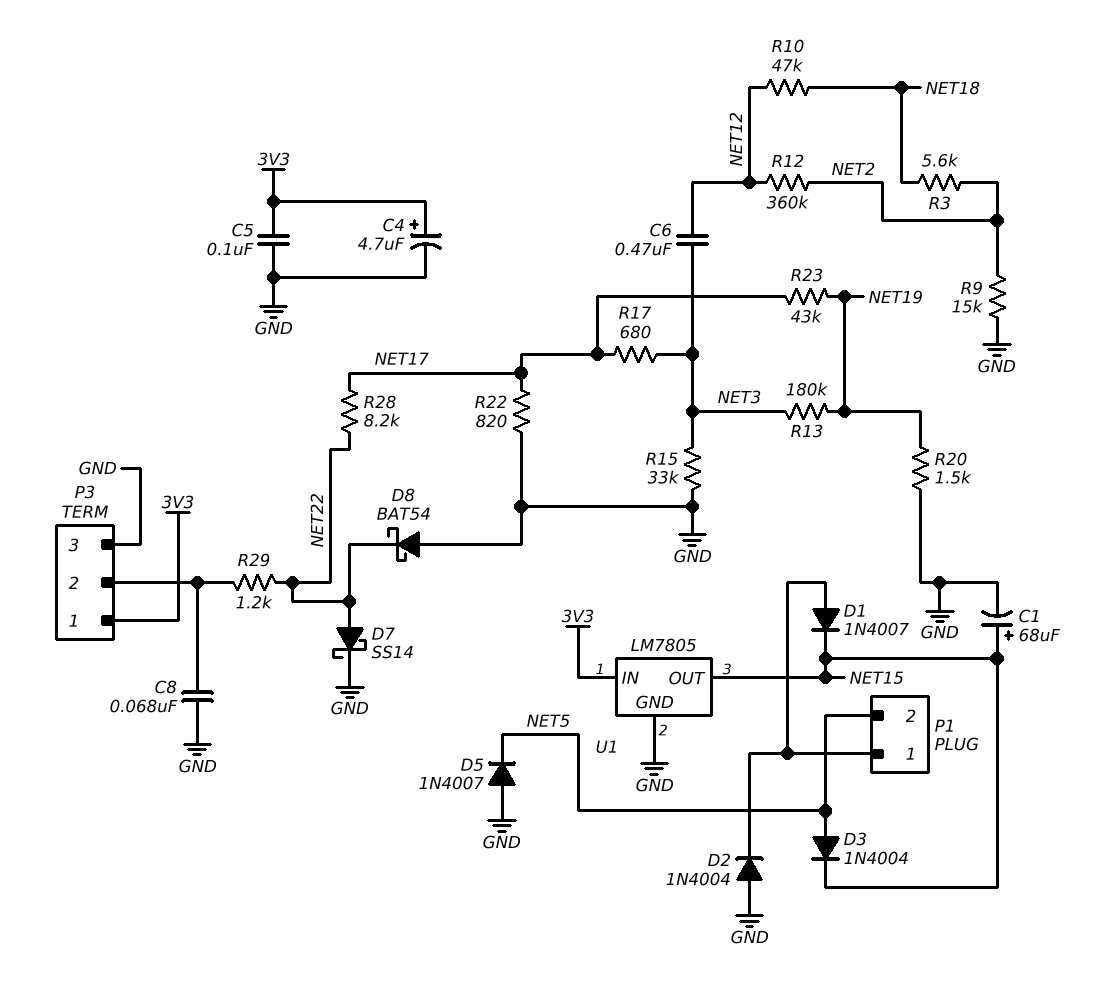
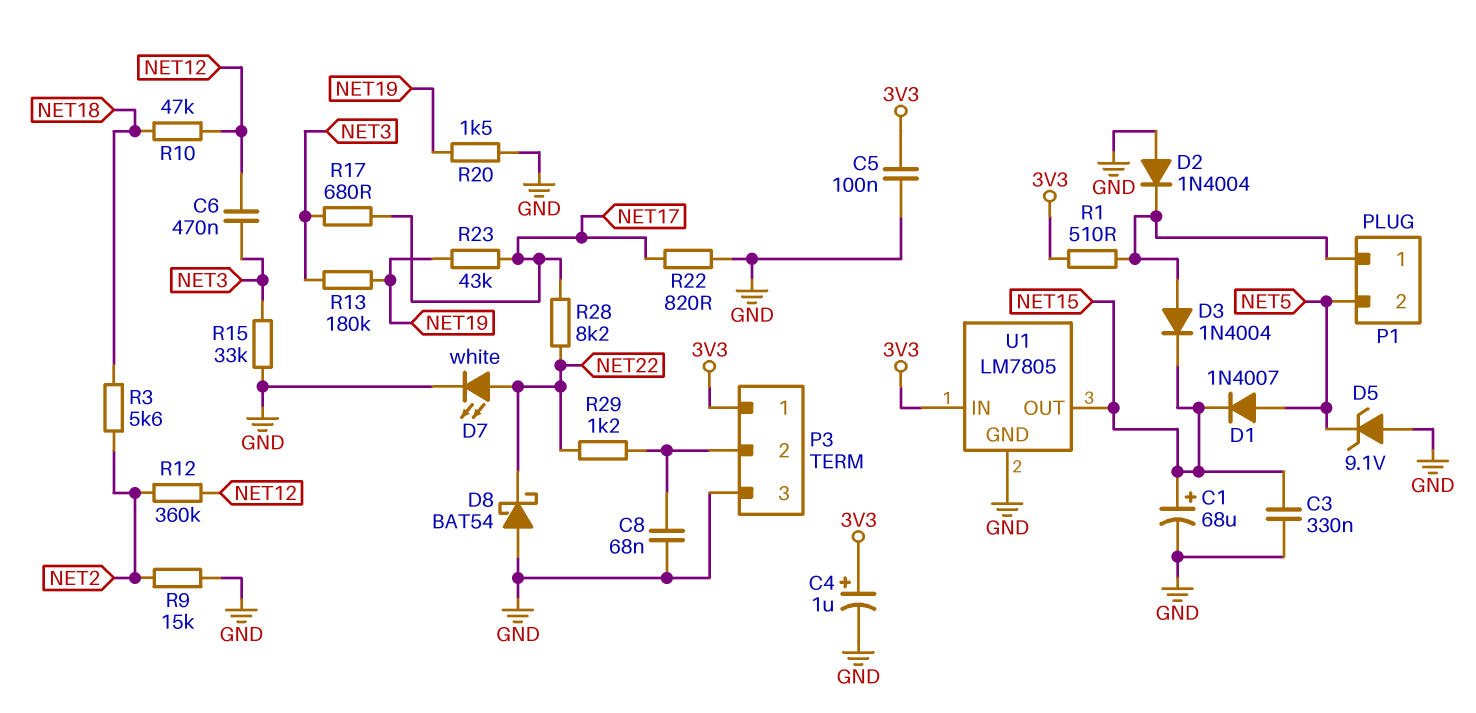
C3: none -> 330nF (GND, NET15)
C4: 4.7uF (plus 3V3, minus GND) -> 1uF (plus 3V3, minus GND)
D1: diode 1N4007 (A P1/1, K NET15) -> diode 1N4007 (A NET5, K NET15)
D3: diode 1N4004 (A NET5, K NET15) -> diode 1N4004 (A P1/1, K NET15)
D5: diode 1N4007 (A GND, K NET5) -> zener 9.1V (A GND, K NET5)
D7: schottky SS14 (A NET22, K GND) -> LED white (A NET22, K GND)
R1: none -> 510 (3V3, P1/1)

